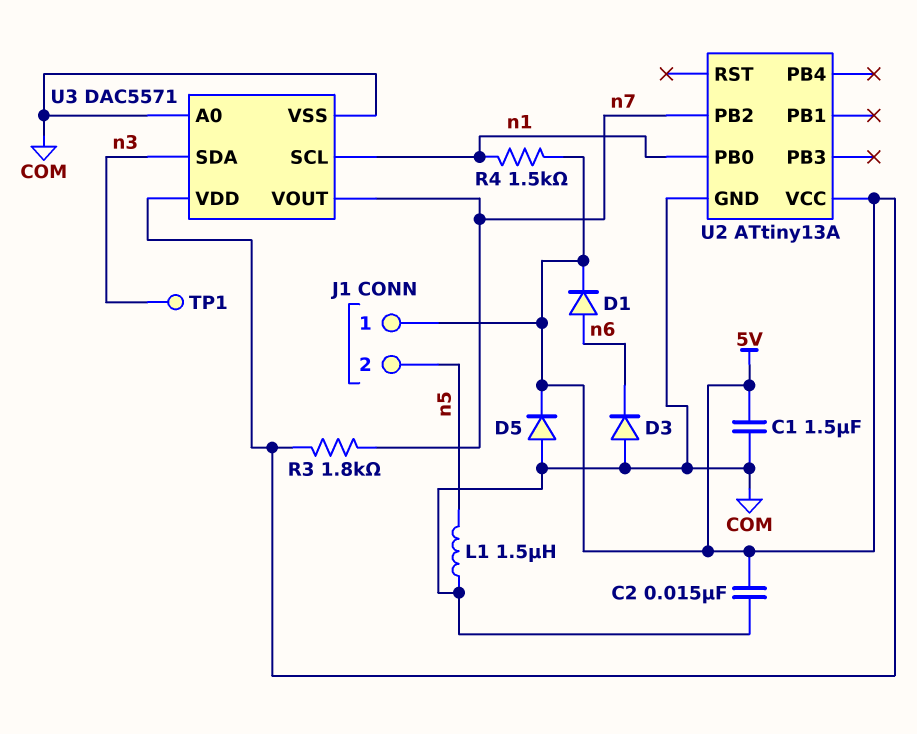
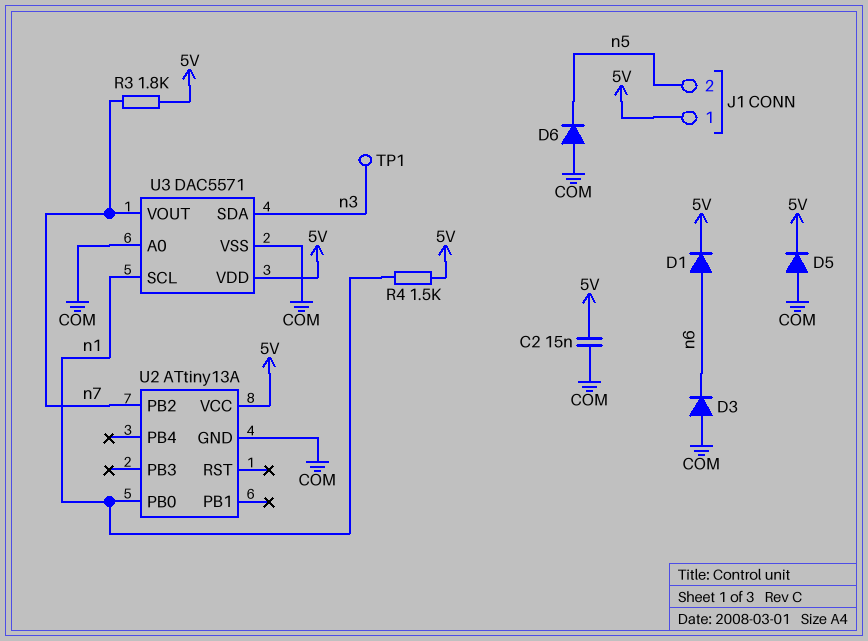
C1: 1.5uF (5V, COM) -> none
D6: none -> diode (A COM, K n5)
L1: 1.5uH (COM, n5) -> none

